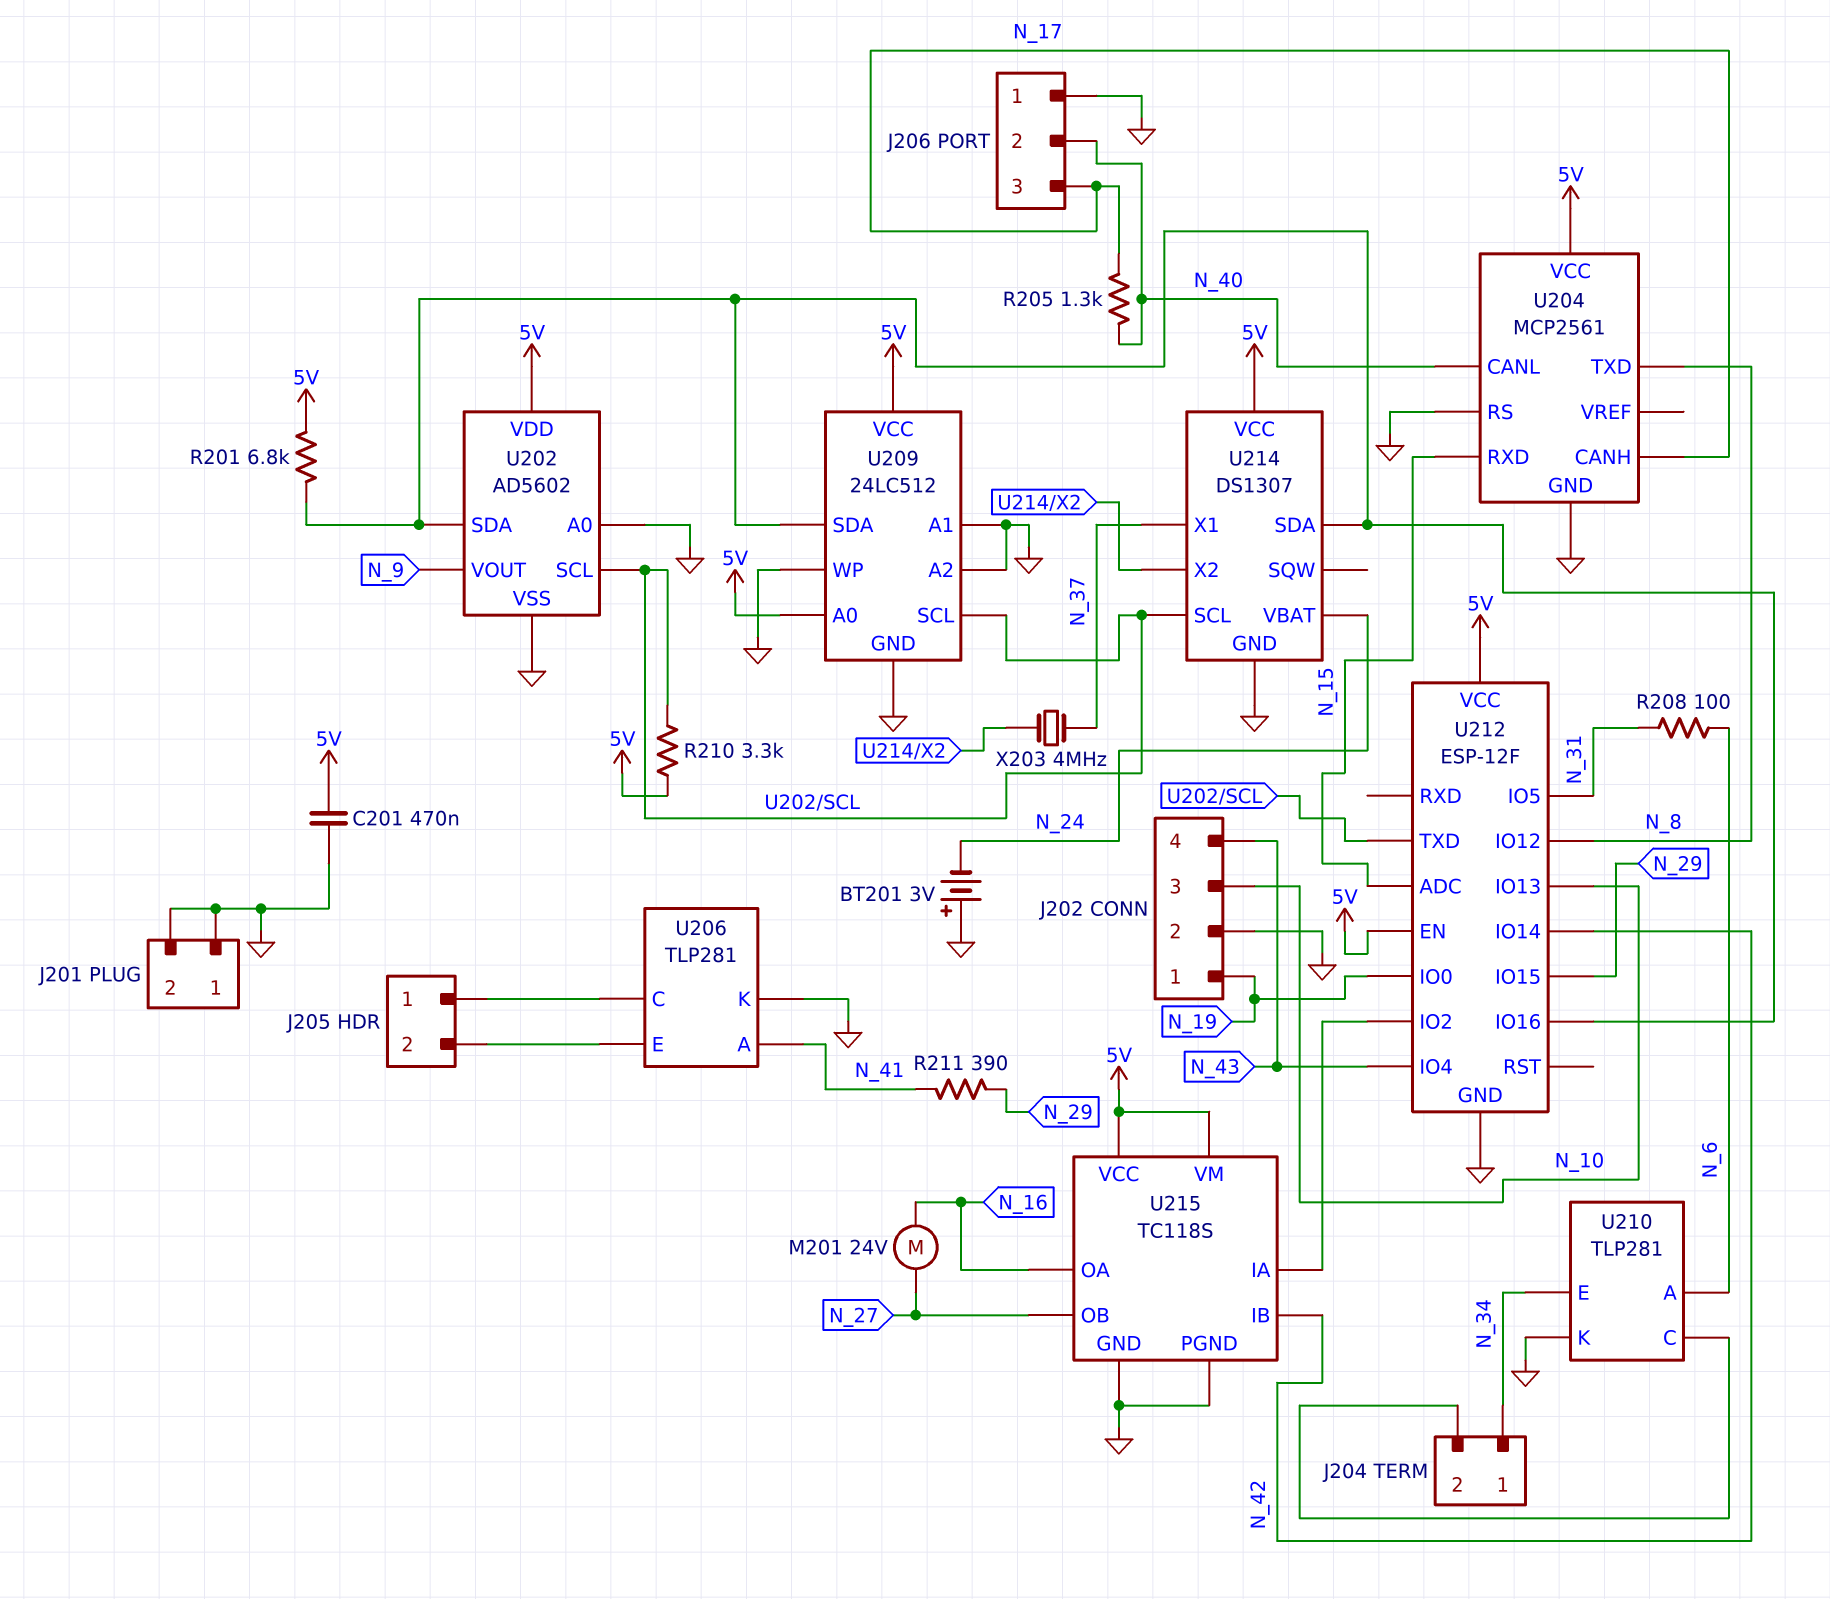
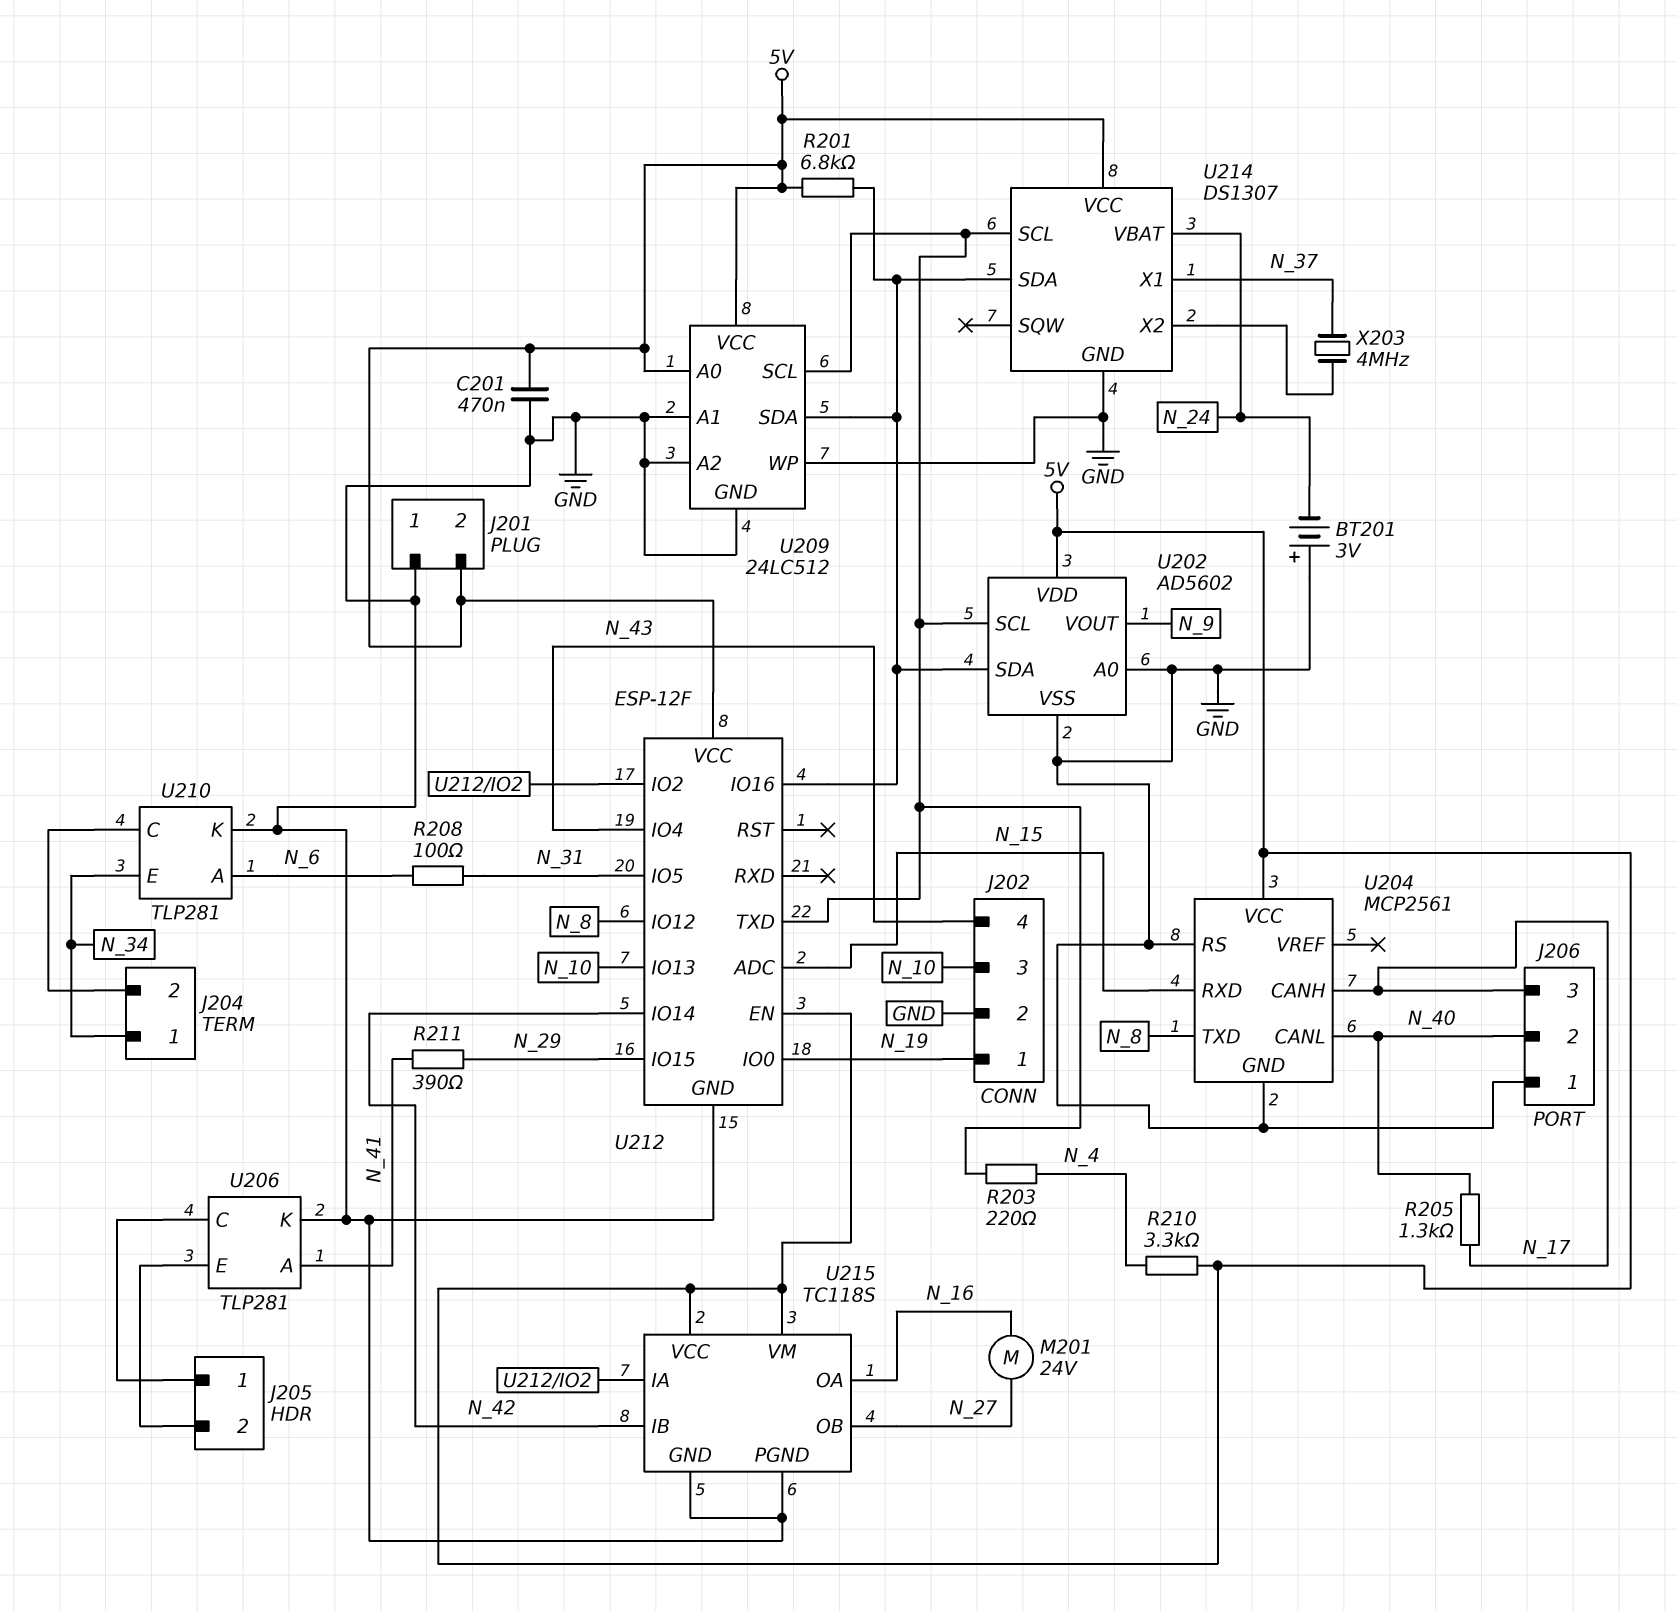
J201 pin 2: GND -> 5V
R203: none -> 220 (N_4, U202/SCL)
R210: 3.3k (5V, U202/SCL) -> 3.3k (5V, N_4)

